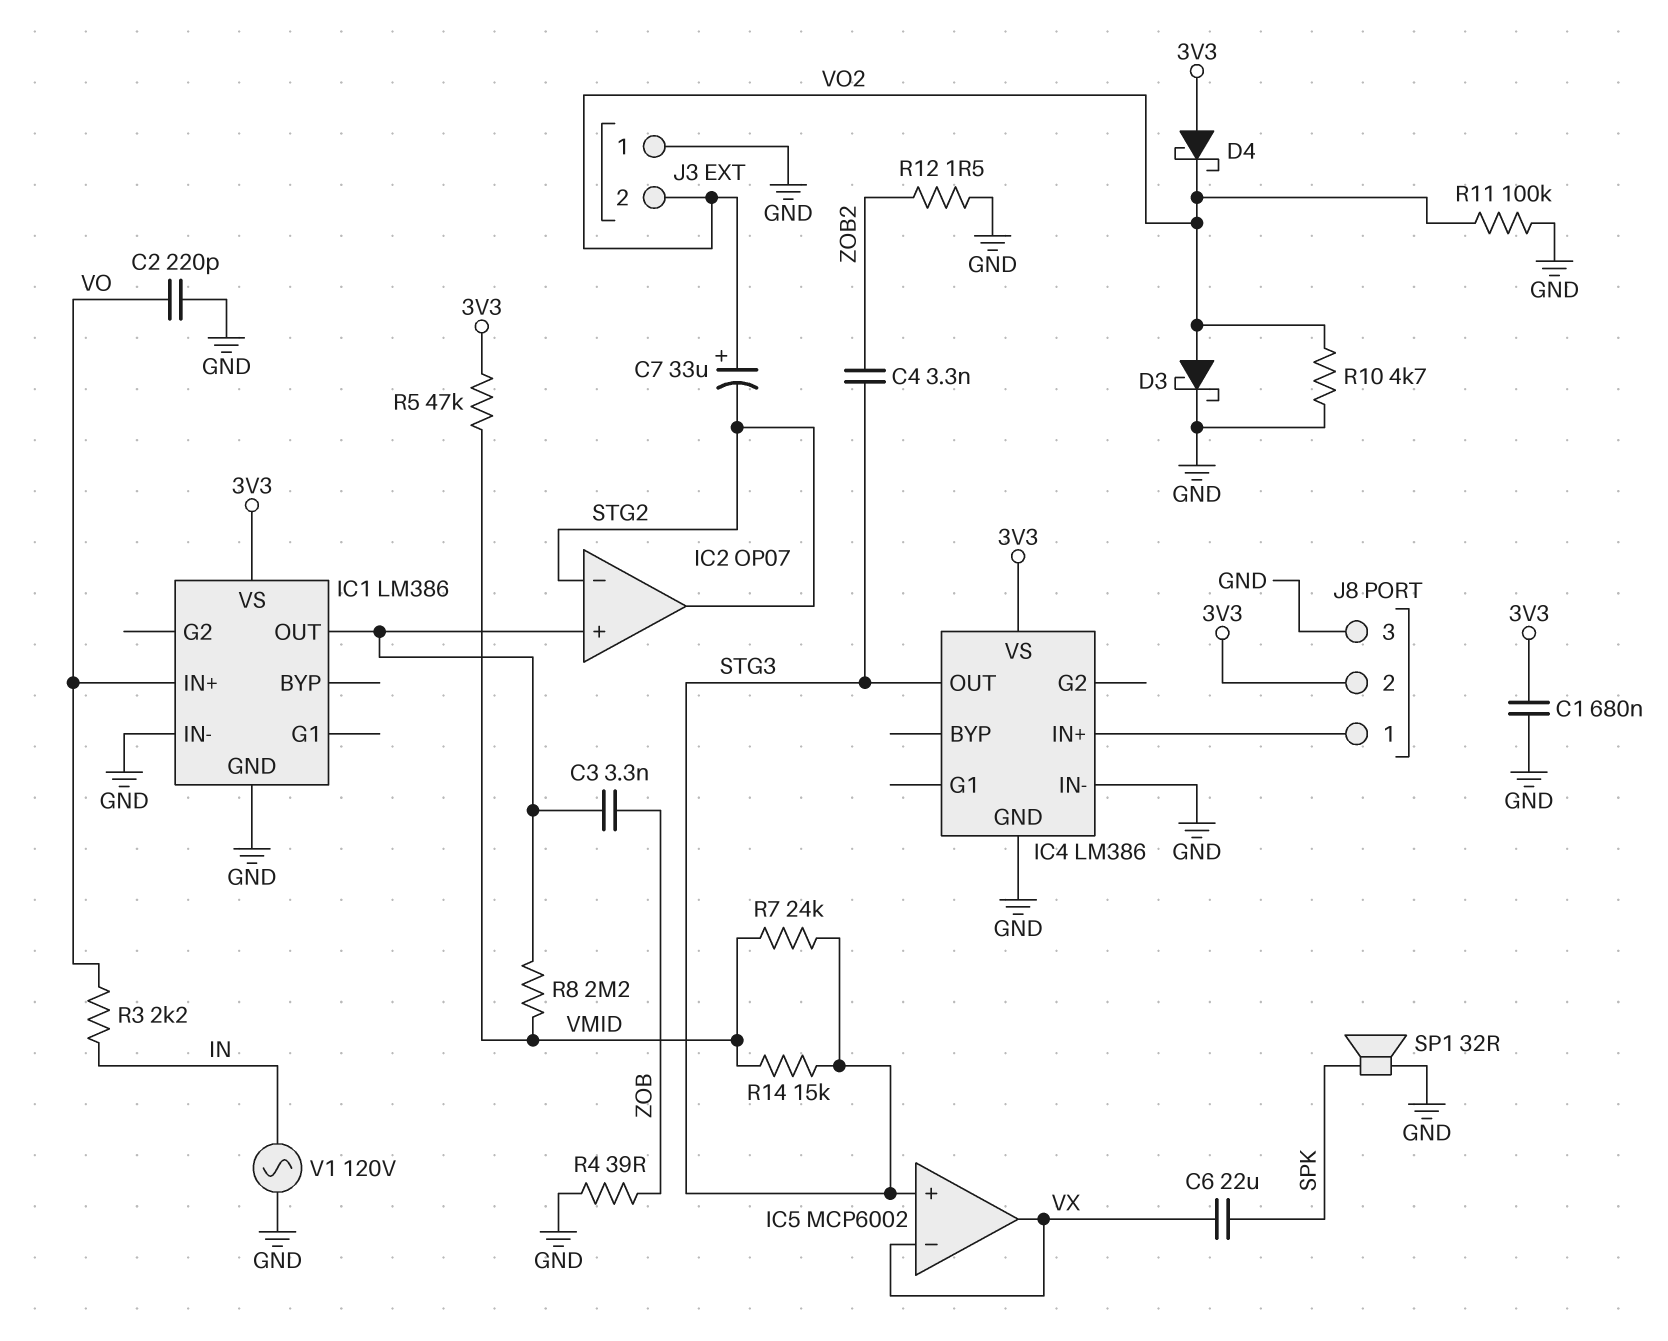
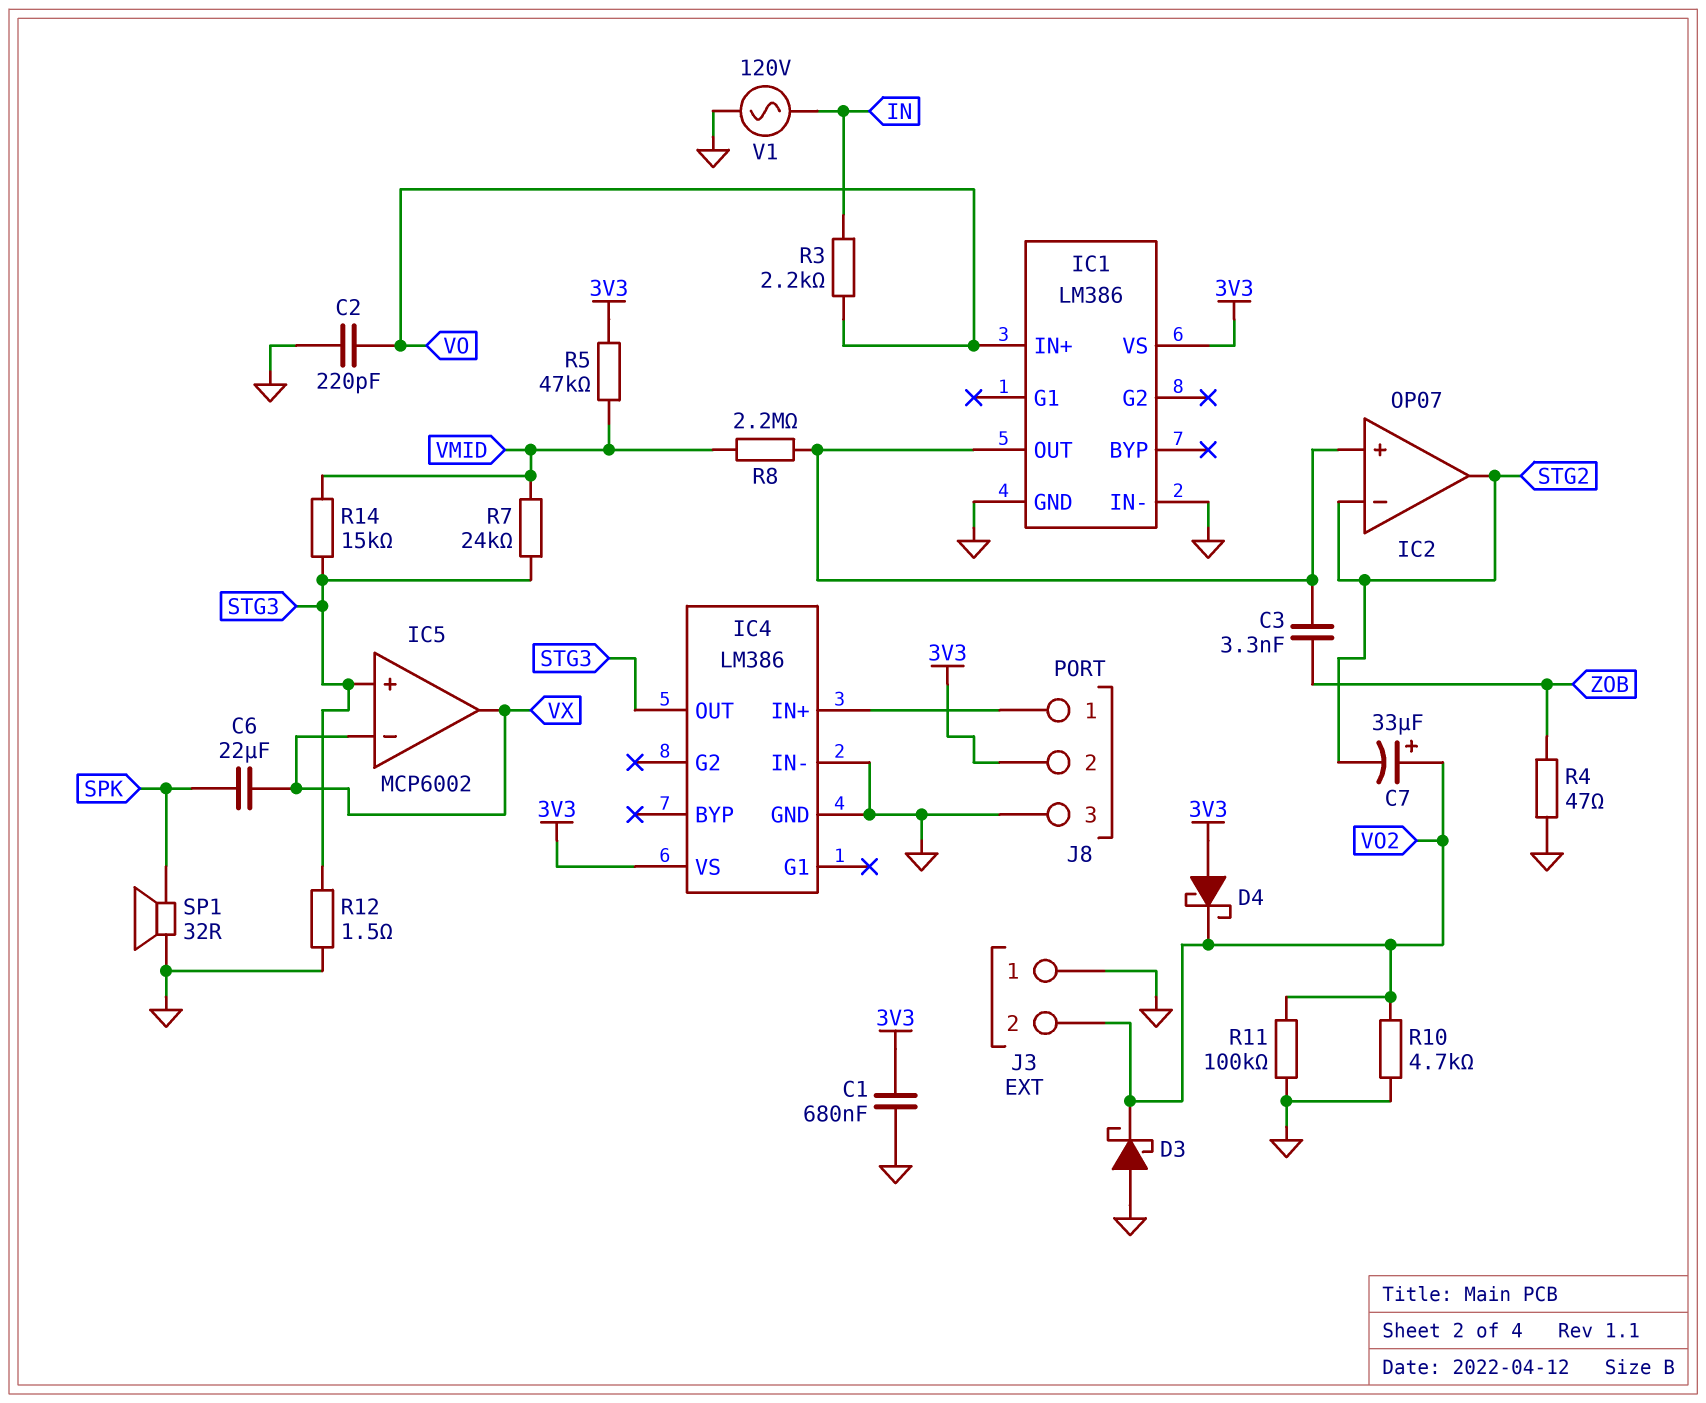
C4: 3.3nF (STG3, ZOB2) -> none
D3: schottky (A VO2, K GND) -> schottky (A GND, K VO2)
R4: 39 (GND, ZOB) -> 47 (GND, ZOB)
R12: 1.5 (GND, ZOB2) -> 1.5 (GND, STG3)

